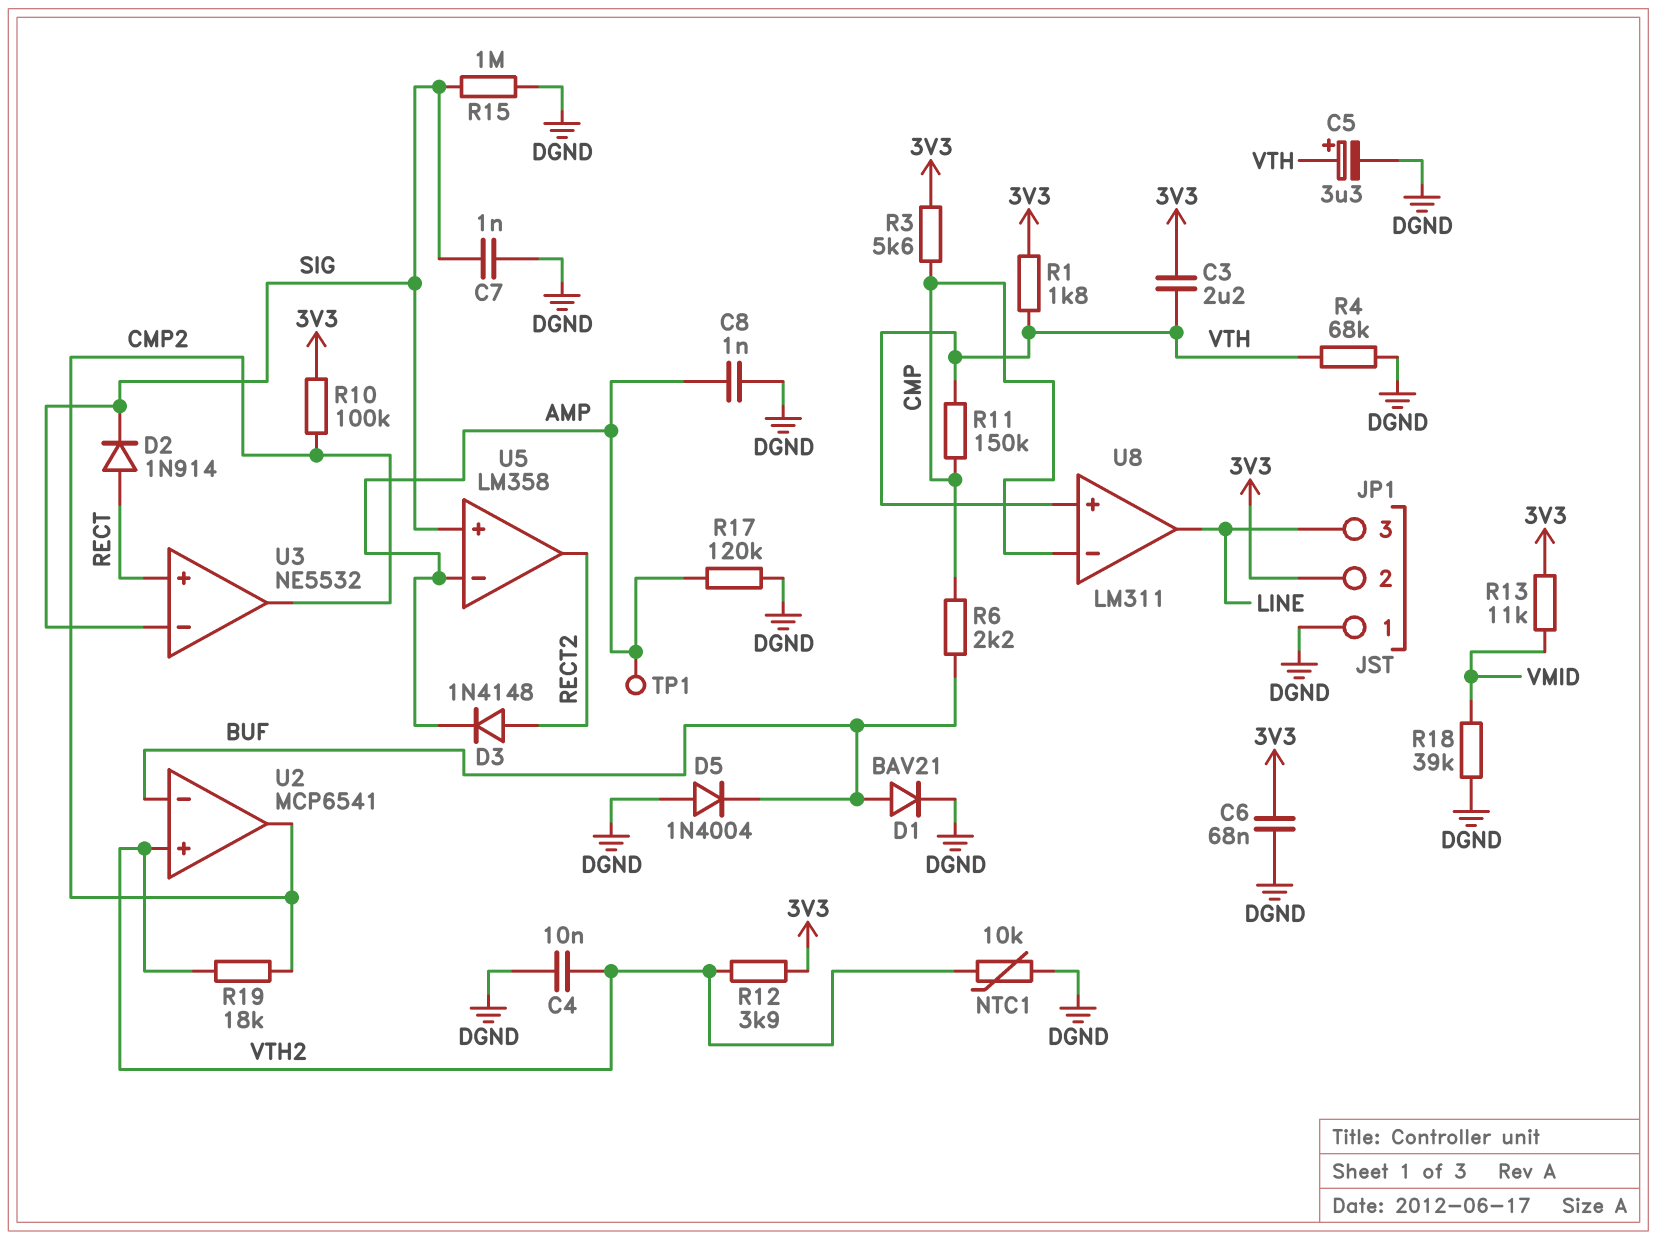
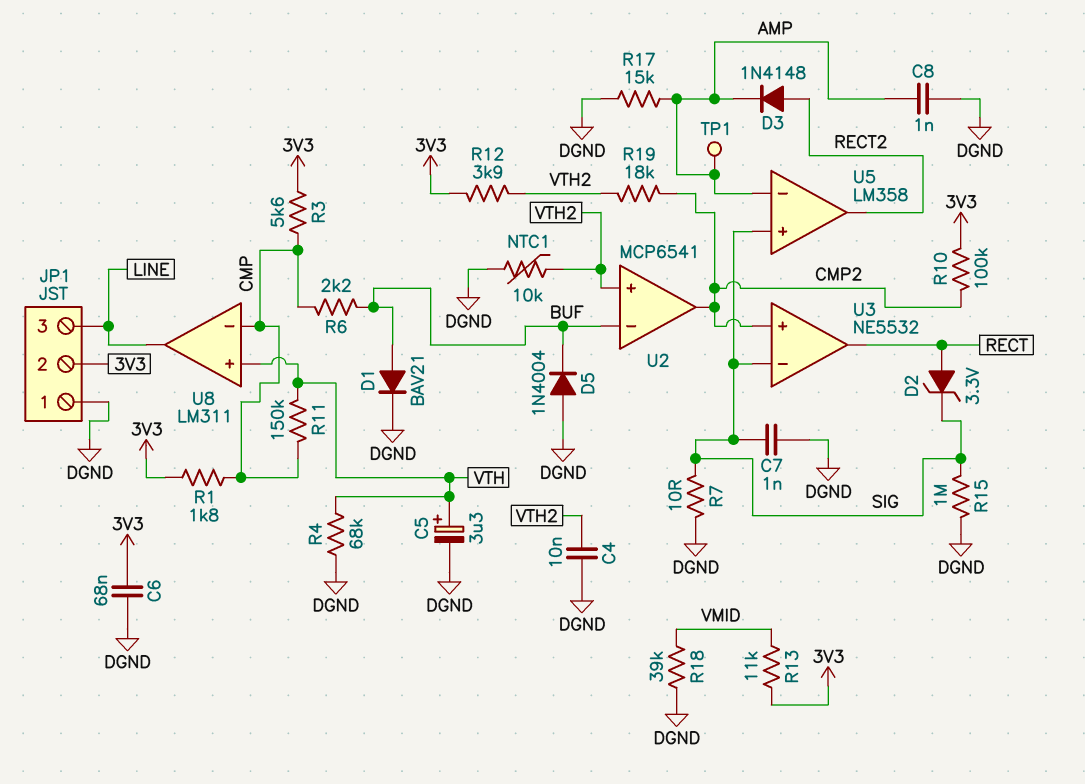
C3: 2.2uF (3V3, VTH) -> none
D2: diode 1N914 (A RECT, K SIG) -> zener 3.3V (A RECT, K SIG)
R1: 1.8k (3V3, VTH) -> 1.8k (3V3, CMP)
R7: none -> 10 (DGND, SIG)
R17: 120k (AMP, DGND) -> 15k (AMP, DGND)
U3 pin in+: RECT -> CMP2
U3 pin out: CMP2 -> RECT

